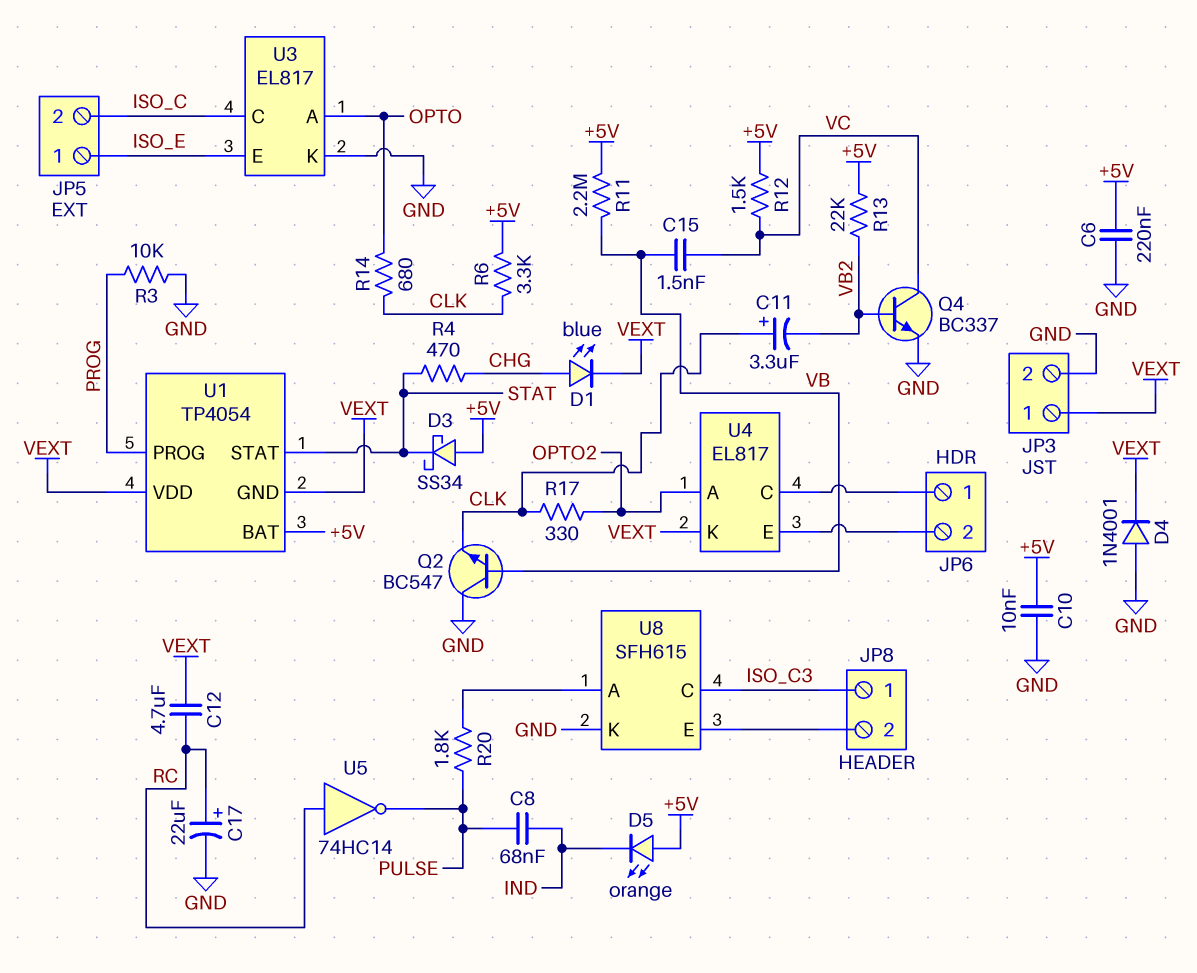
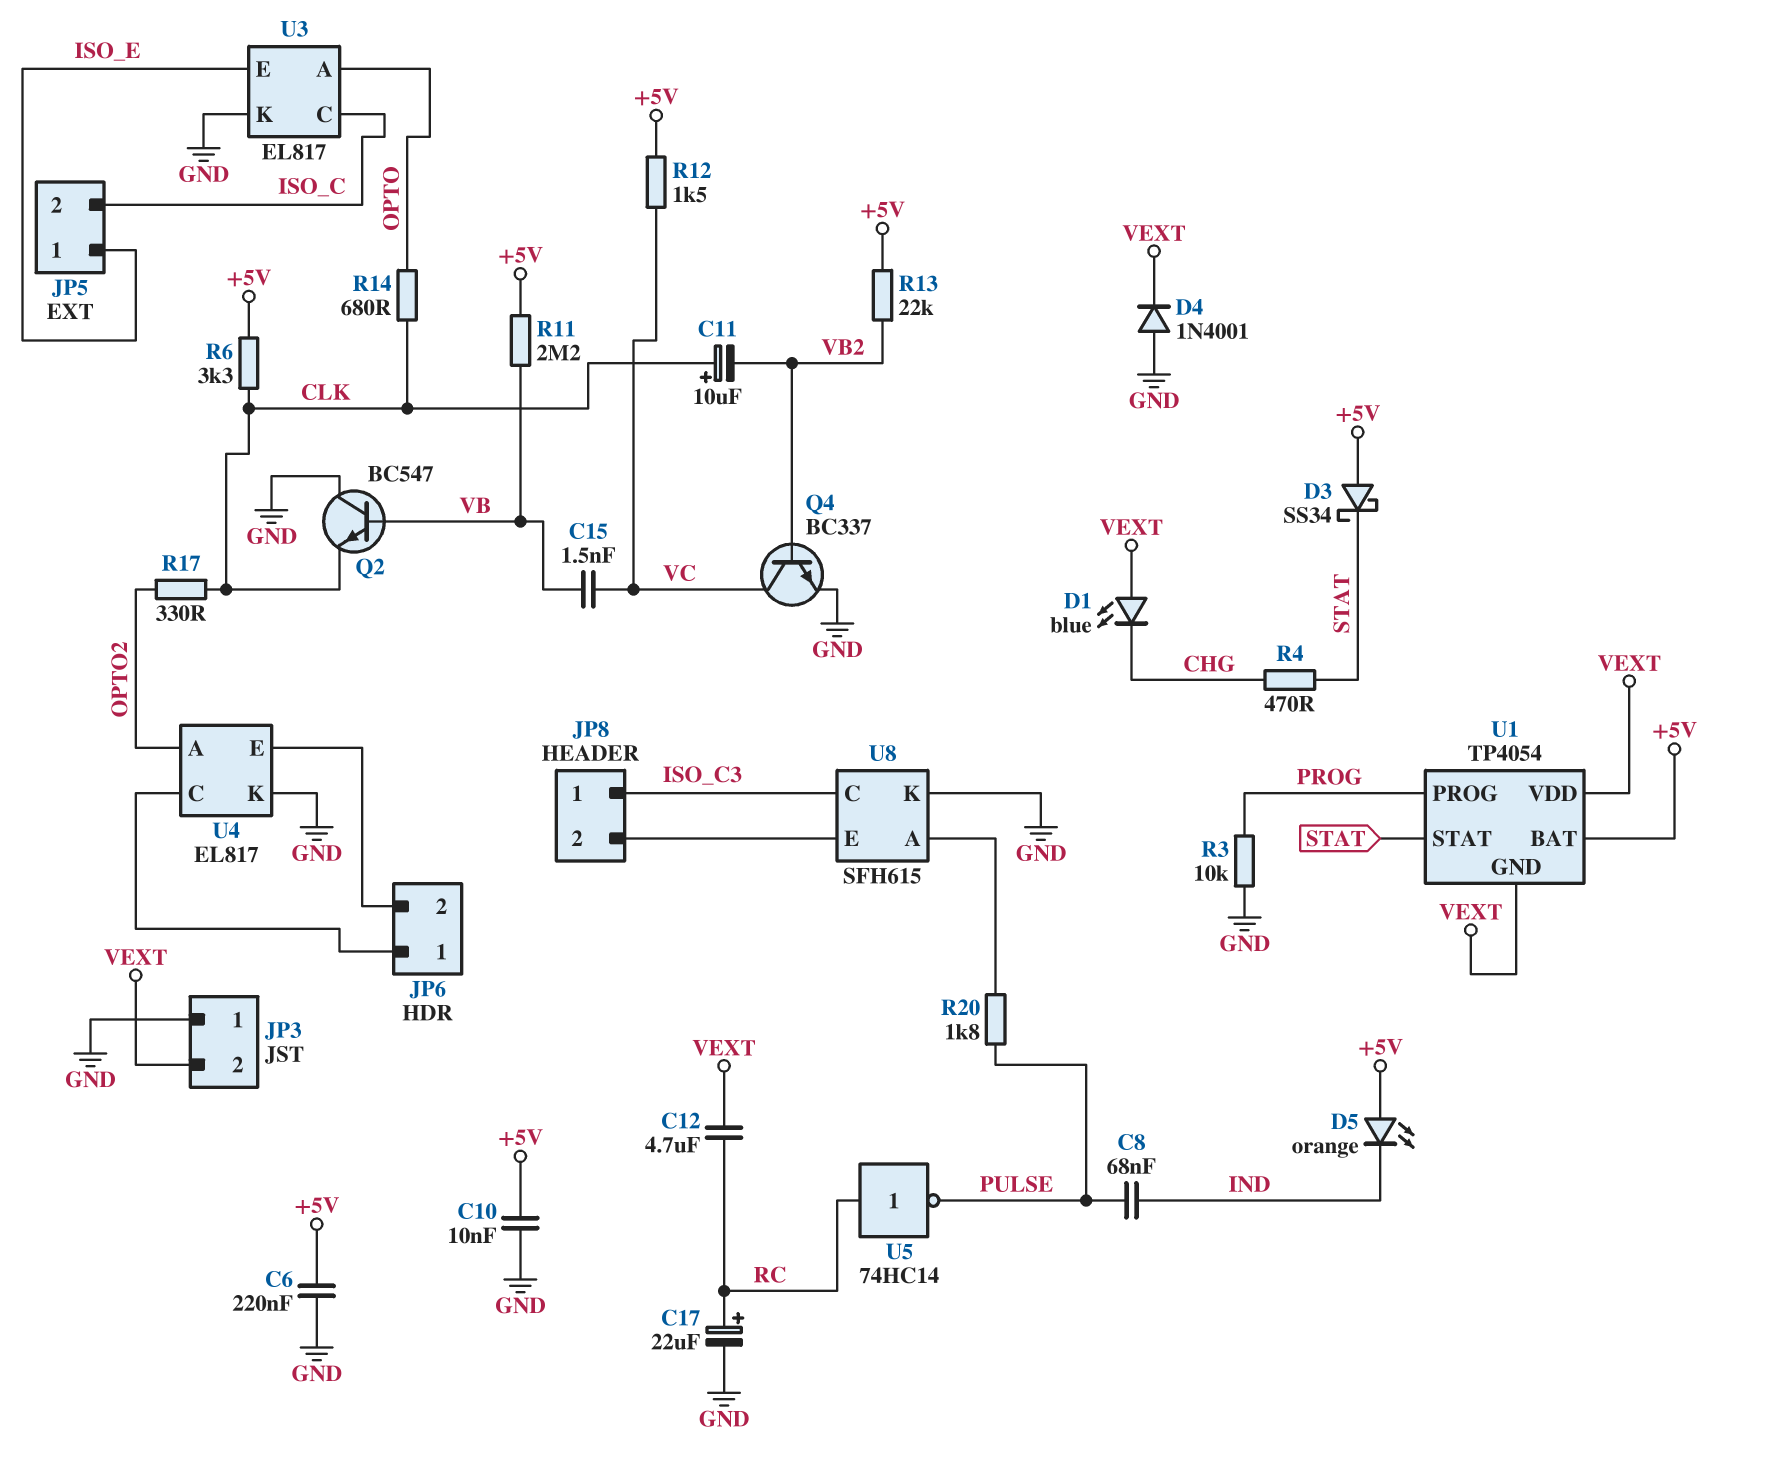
C11: 3.3uF (plus CLK, minus VB2) -> 10uF (plus CLK, minus VB2)
D1: LED blue (A CHG, K VEXT) -> LED blue (A VEXT, K CHG)
JP3 pin 1: VEXT -> GND
JP3 pin 2: GND -> VEXT
U4 pin K: VEXT -> GND

